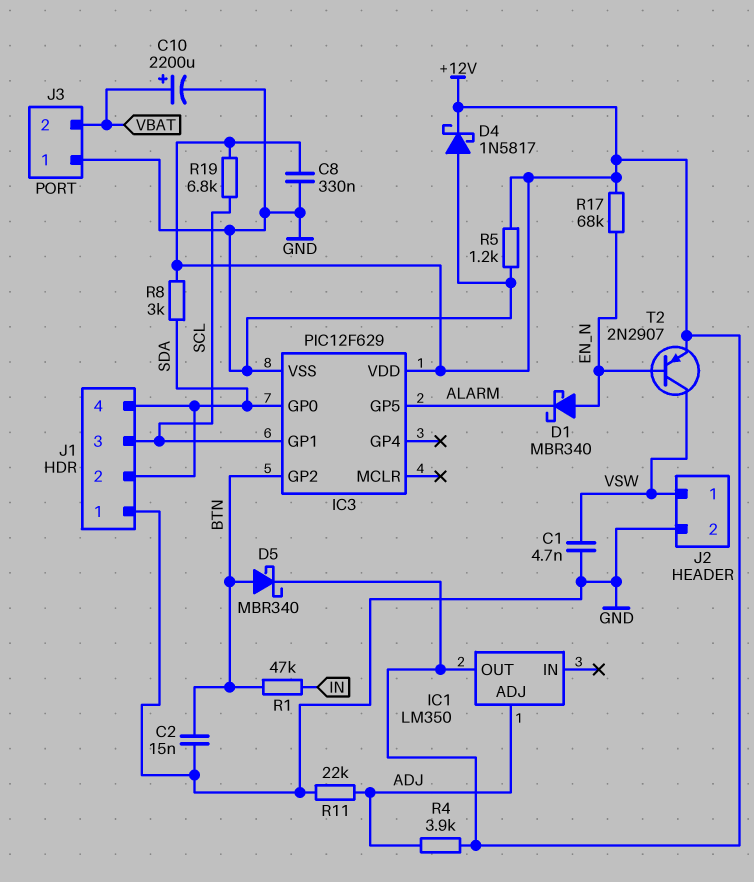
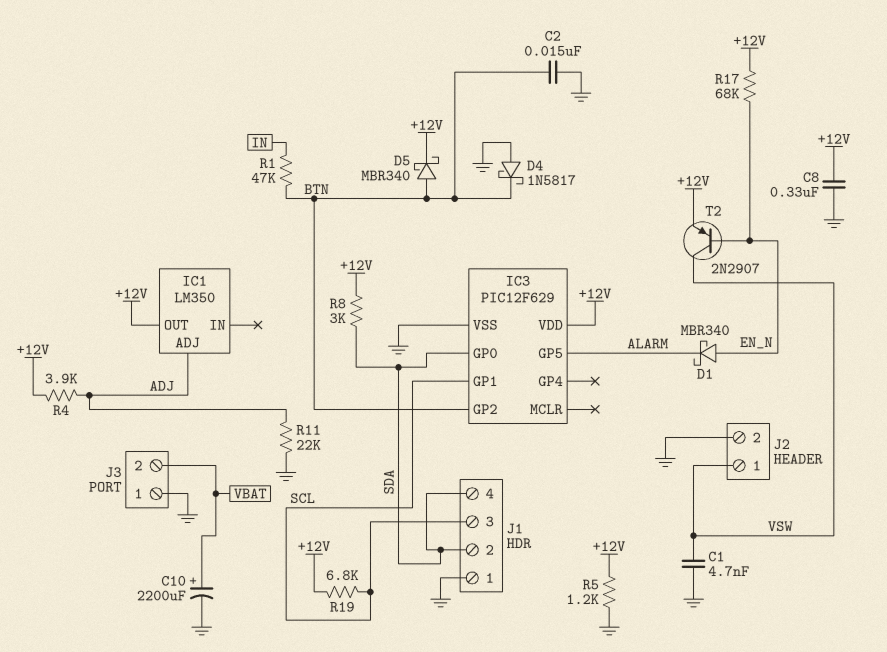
D4: schottky 1N5817 (A GND, K +12V) -> schottky 1N5817 (A GND, K BTN)

